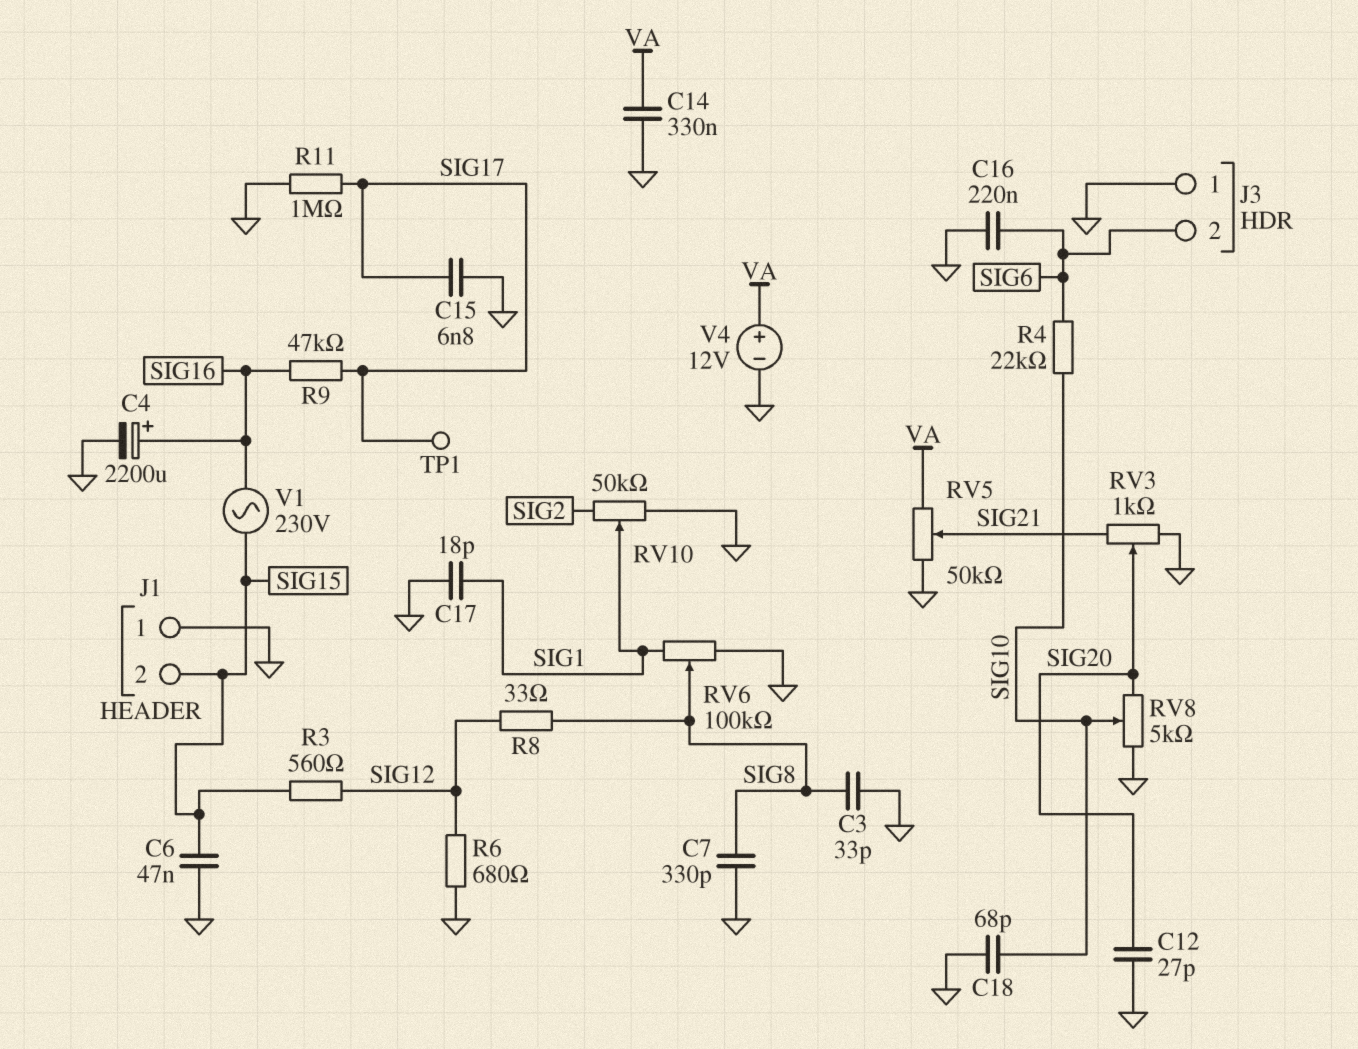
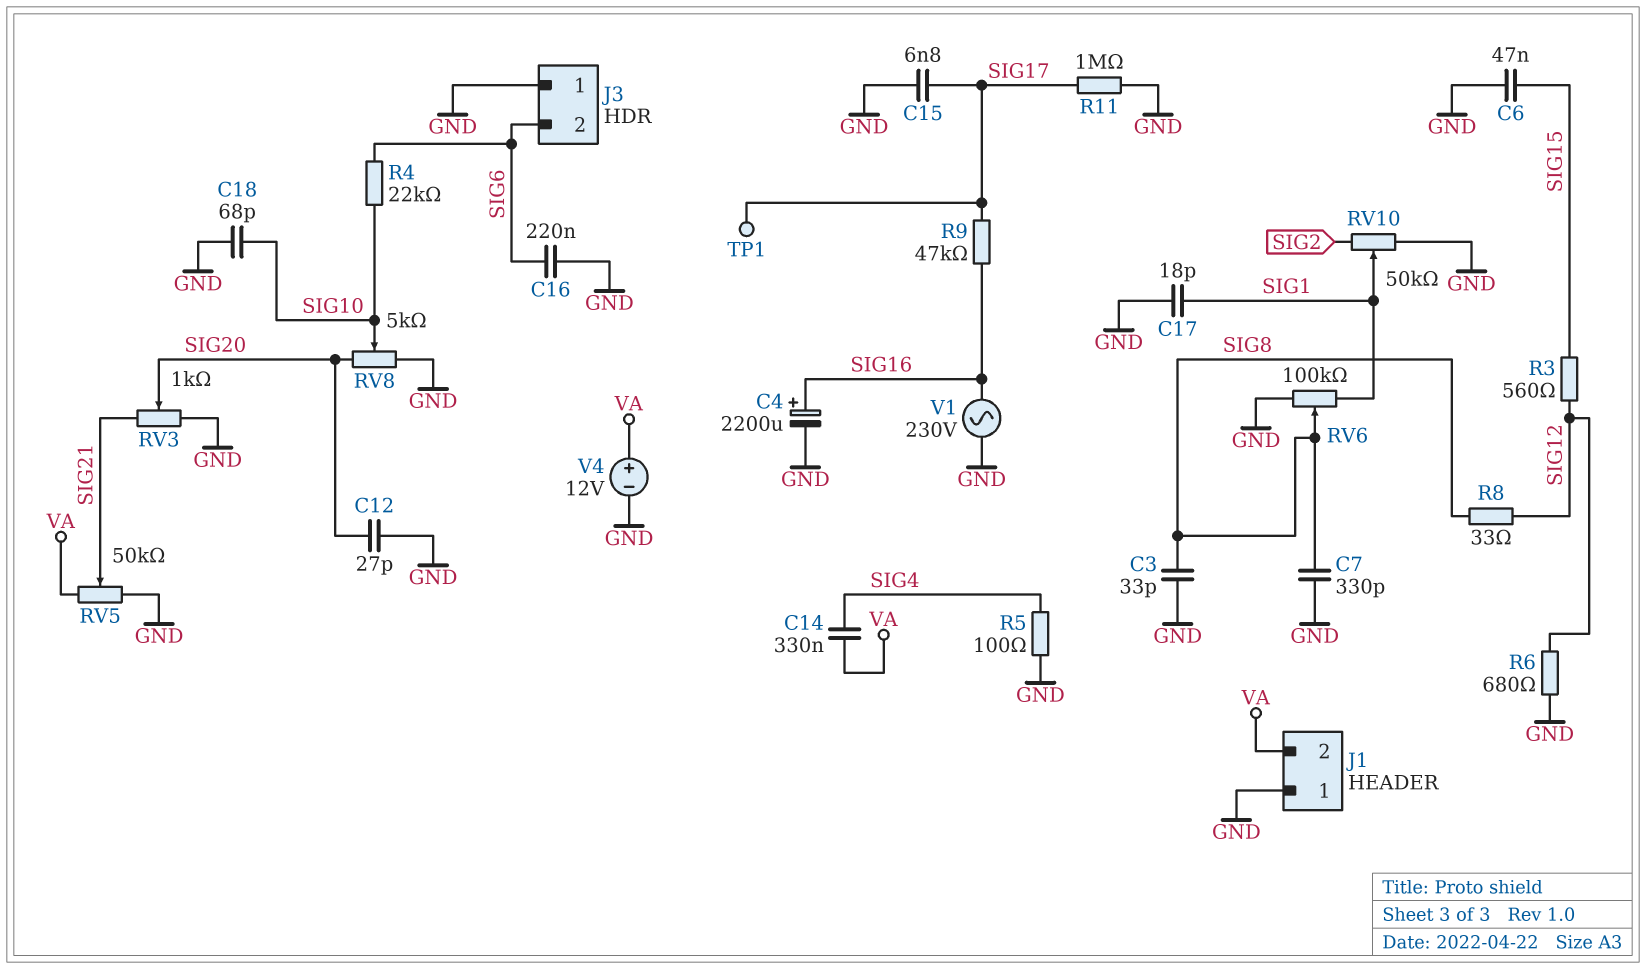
C14: 330nF (GND, VA) -> 330nF (SIG4, VA)
J1 pin 2: SIG15 -> VA
R5: none -> 100 (GND, SIG4)
V1: AC 230V (SIG15, SIG16) -> AC 230V (GND, SIG16)

